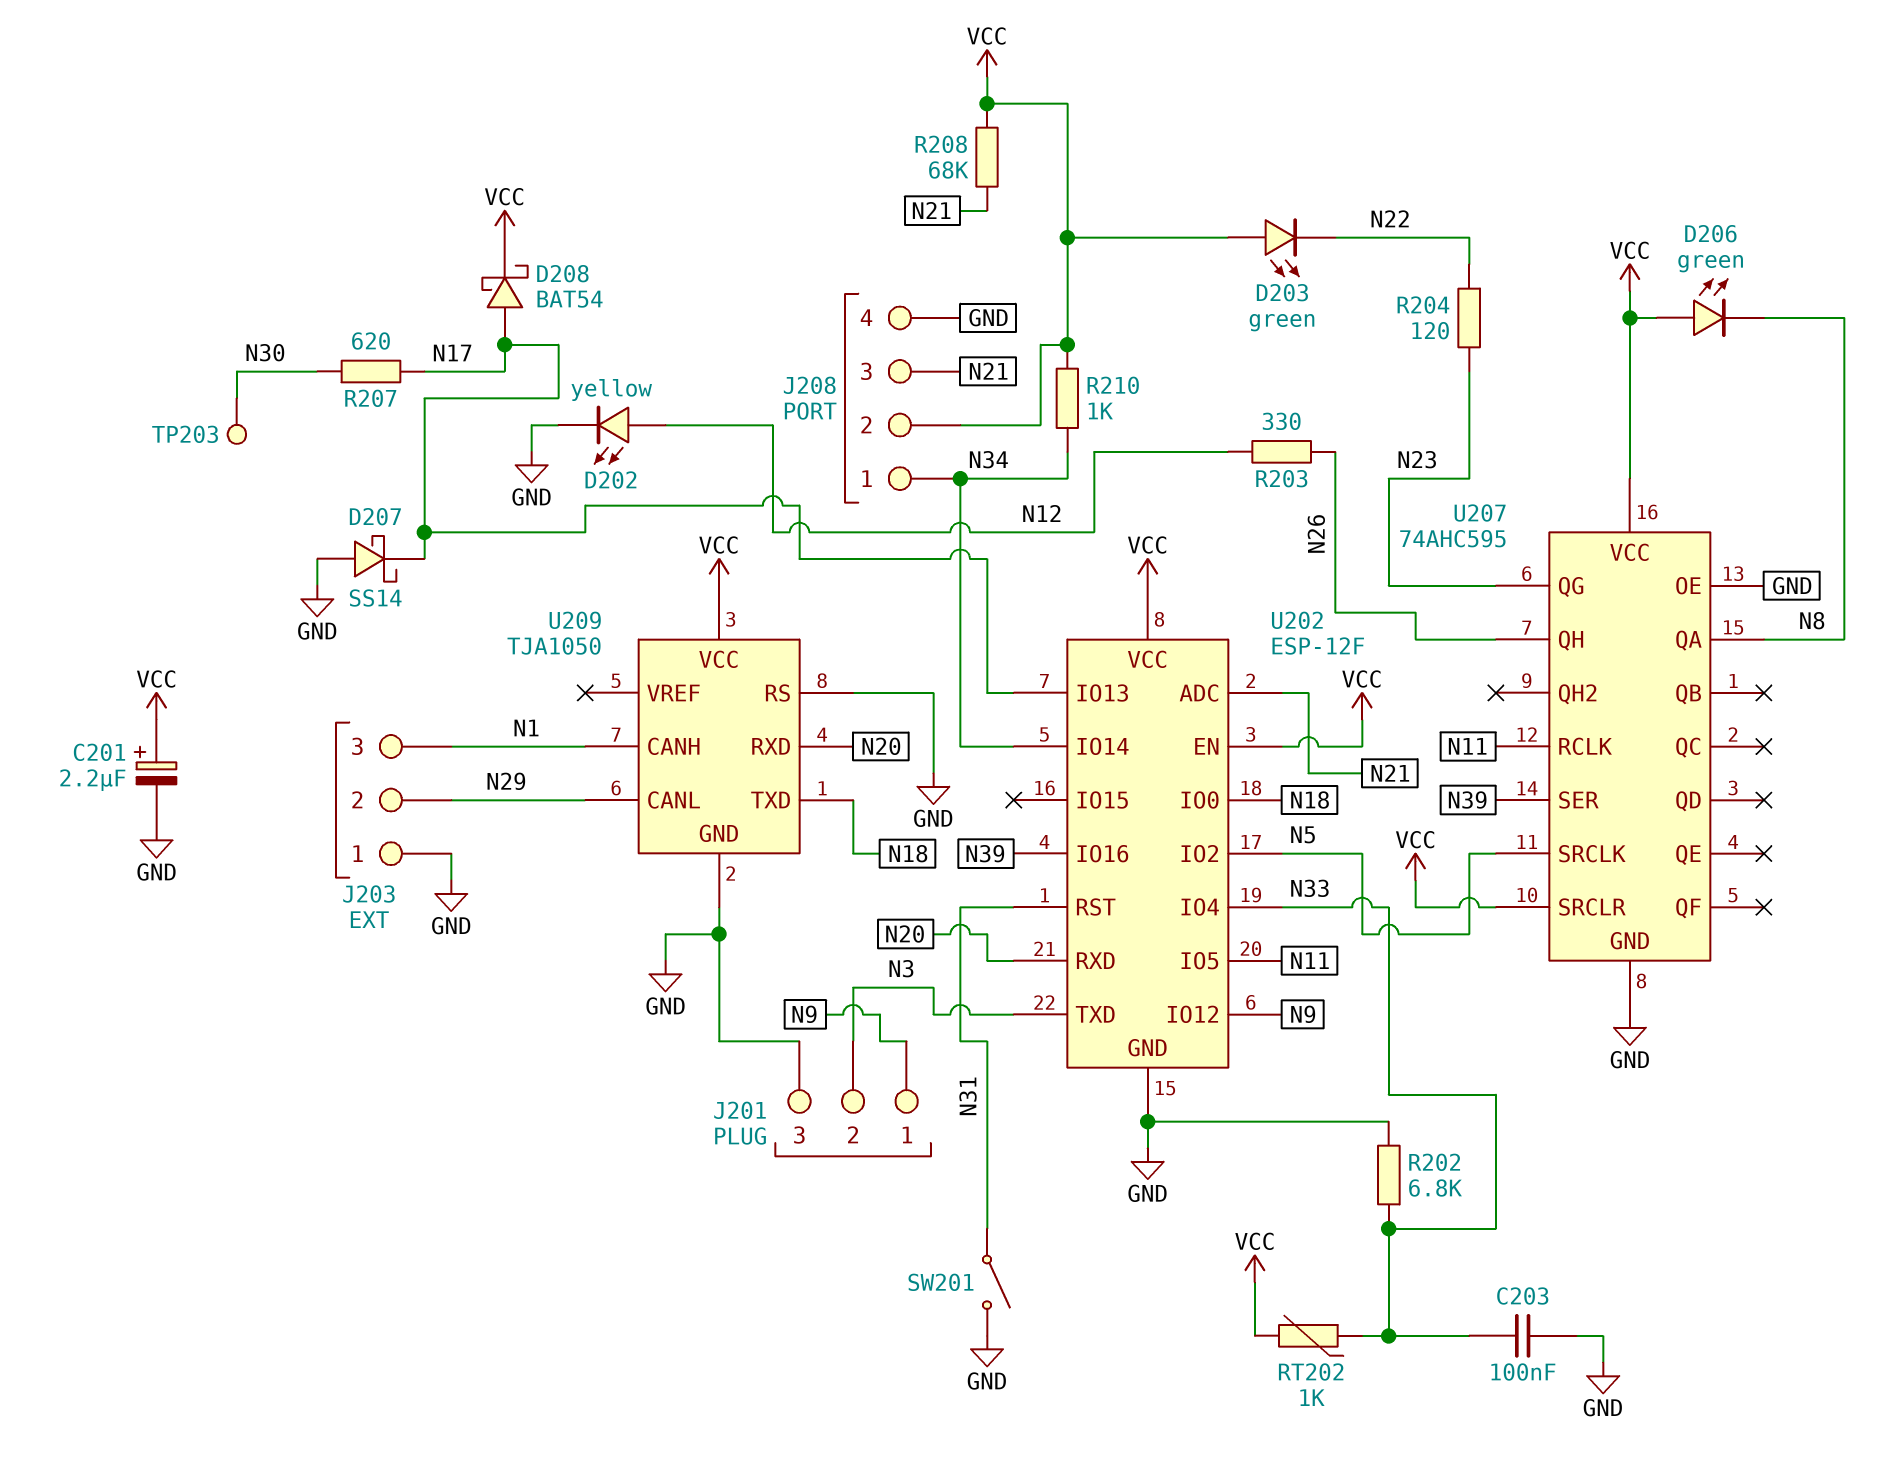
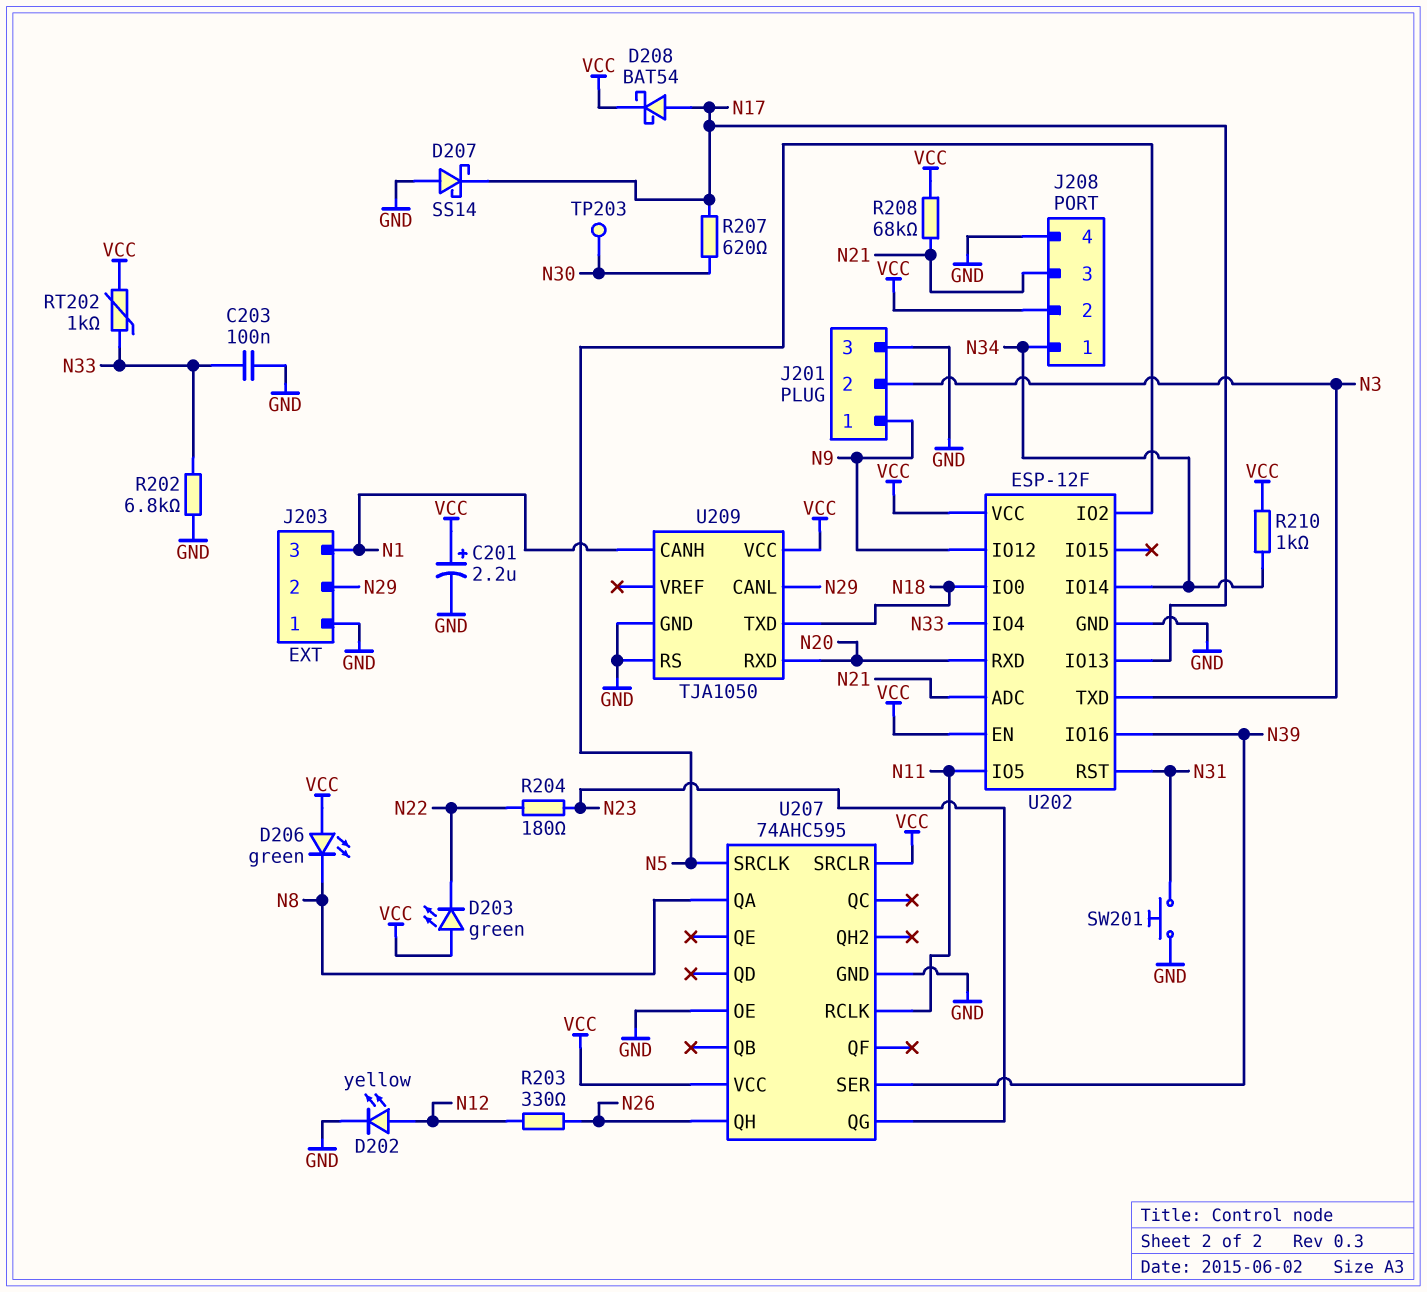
R204: 120 (N22, N23) -> 180 (N22, N23)
SW201: switch (GND, N31) -> button (GND, N31)

